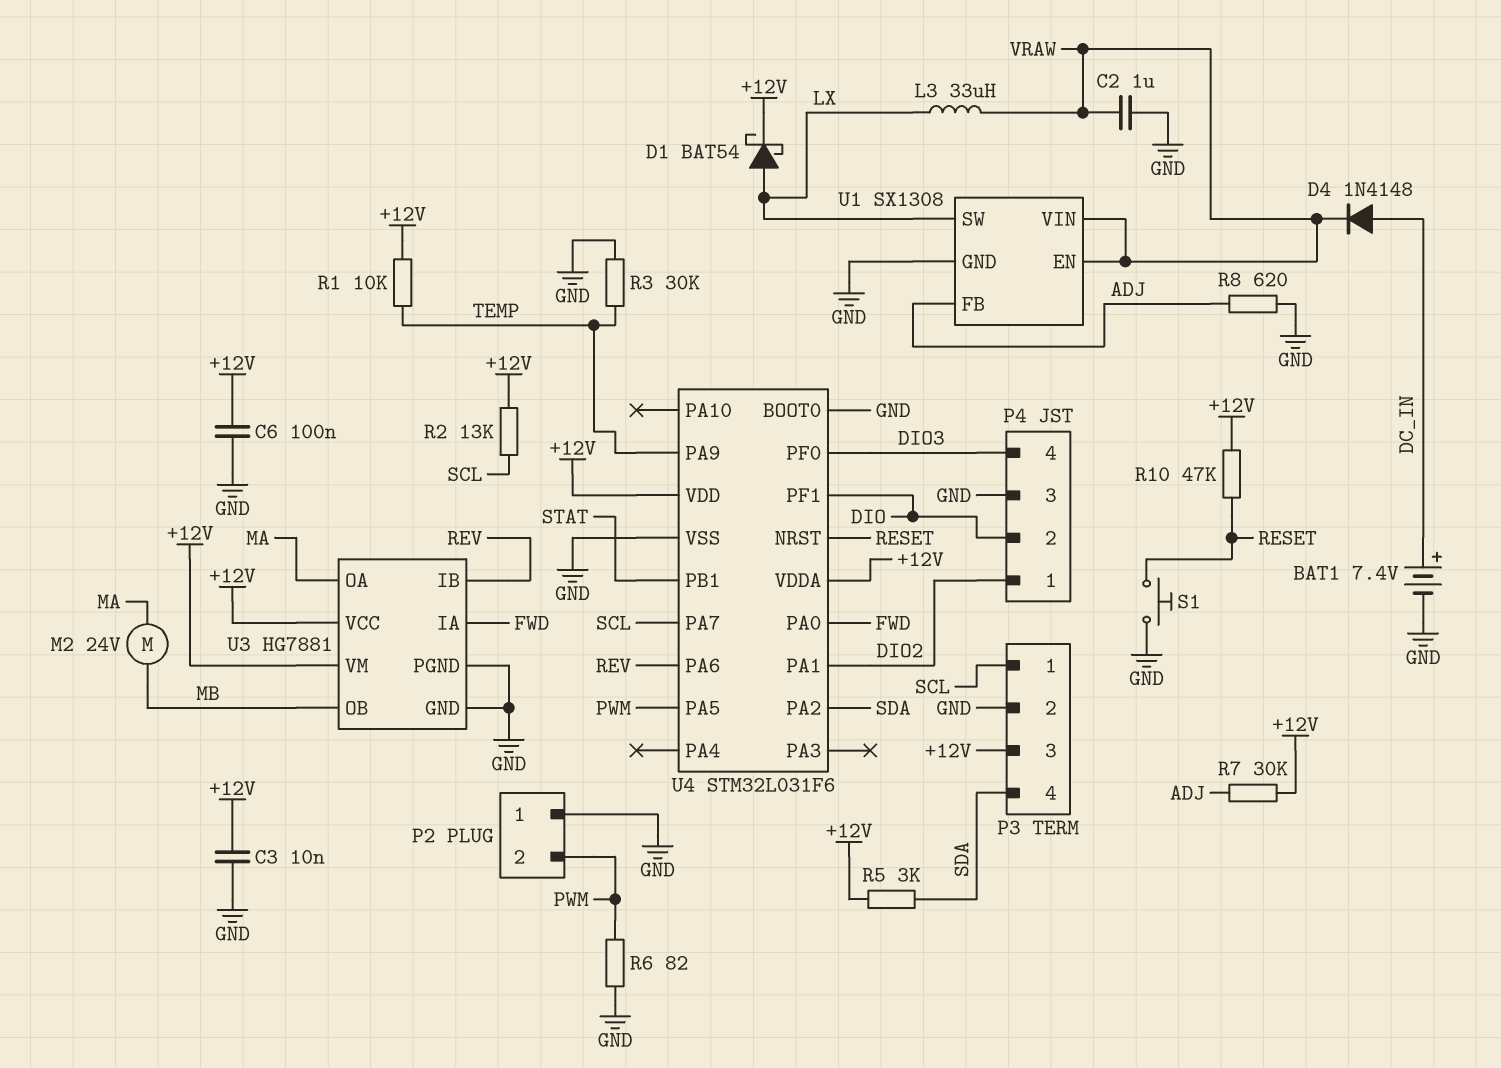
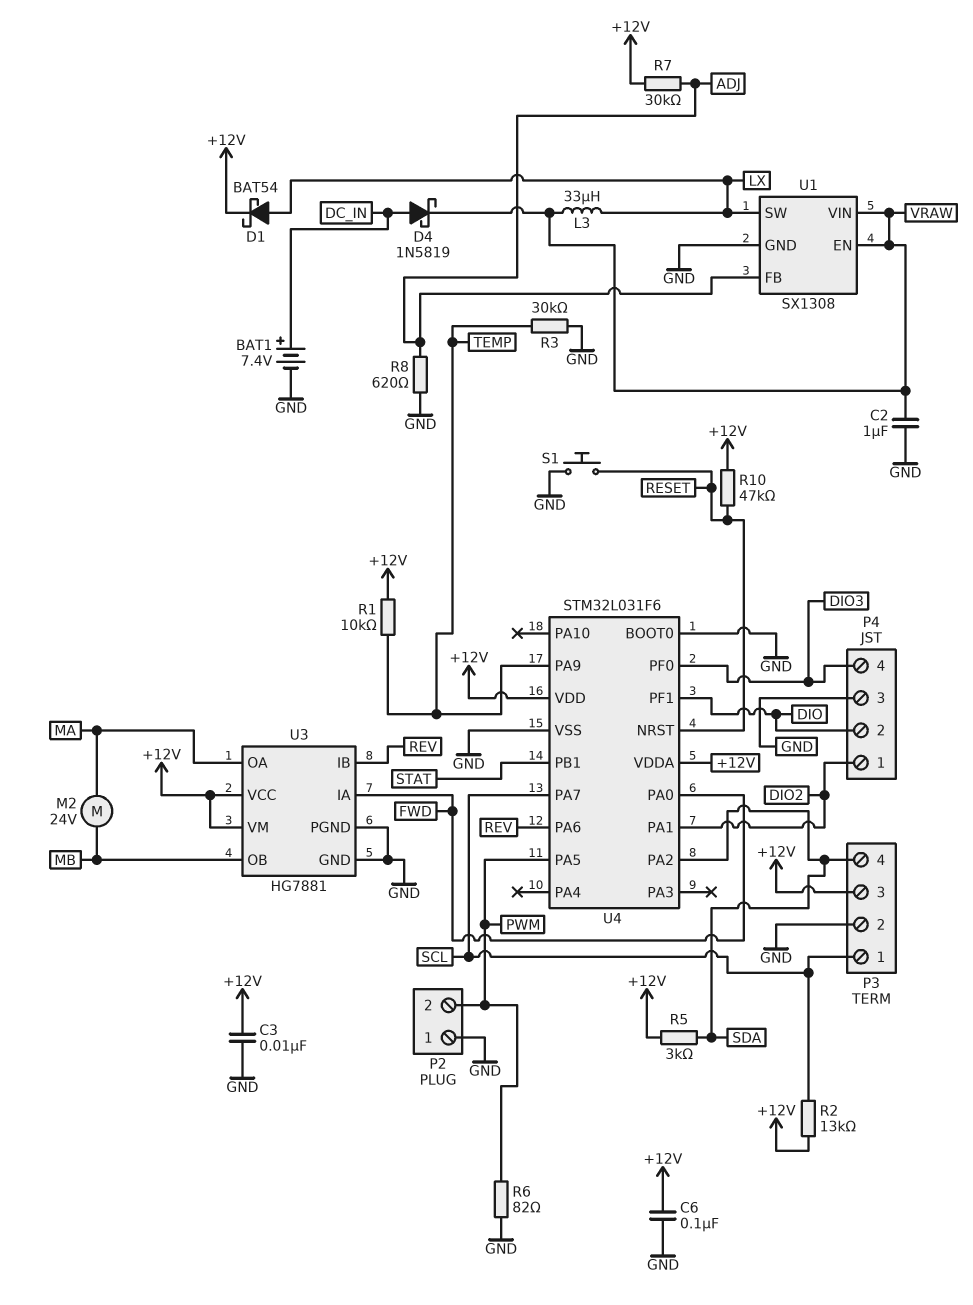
D4: diode 1N4148 (A DC_IN, K VRAW) -> schottky 1N5819 (A DC_IN, K VRAW)

